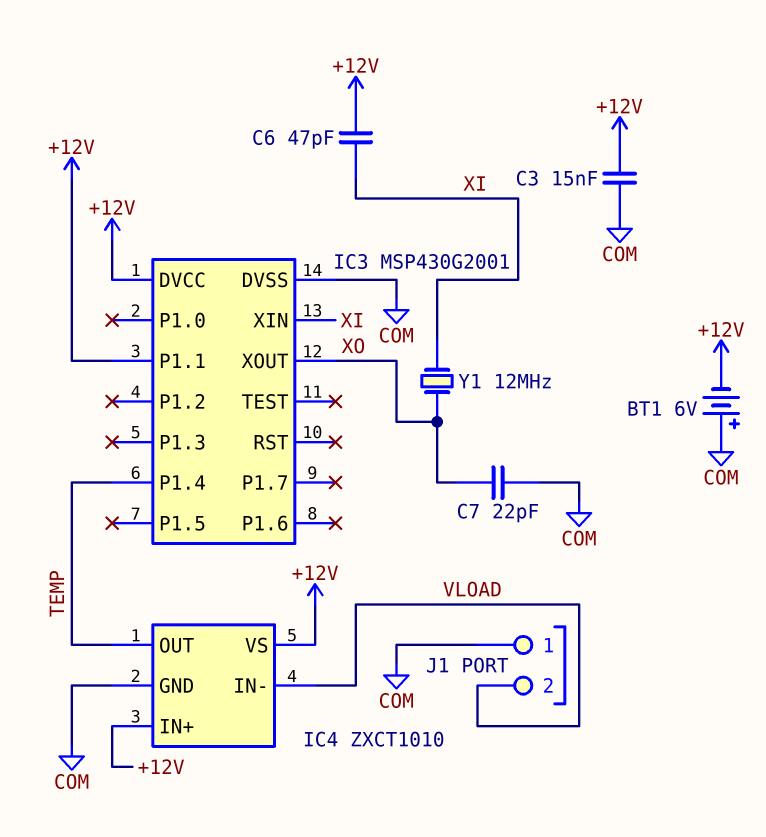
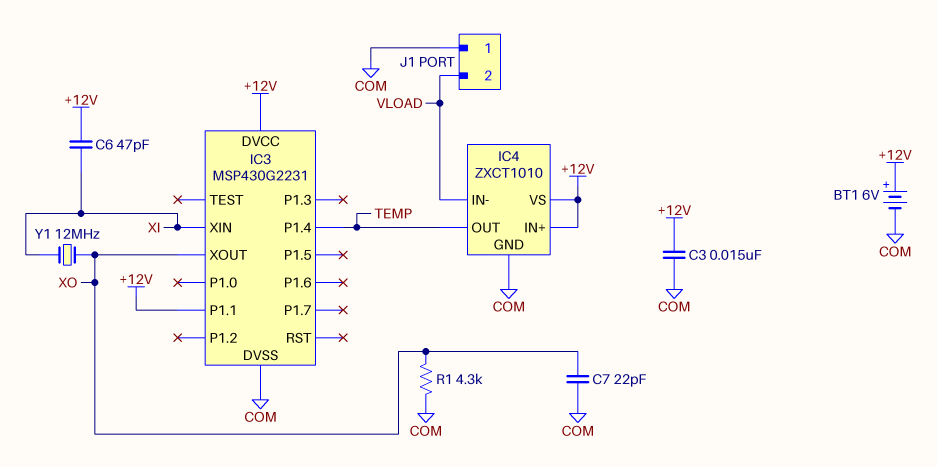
BT1: 6V (plus COM, minus +12V) -> 6V (plus +12V, minus COM)
IC3: MSP430G2001 -> MSP430G2231
R1: none -> 4.3k (COM, XO)

